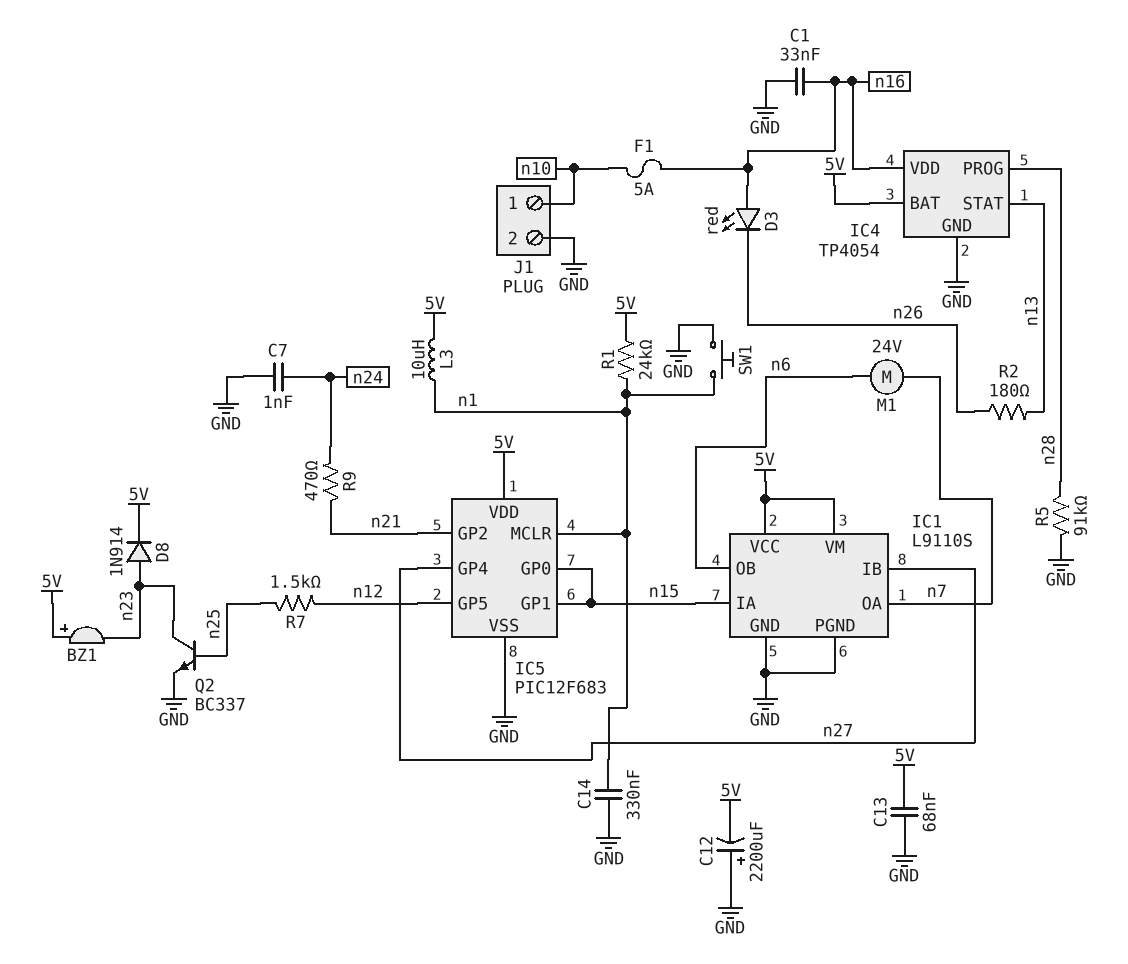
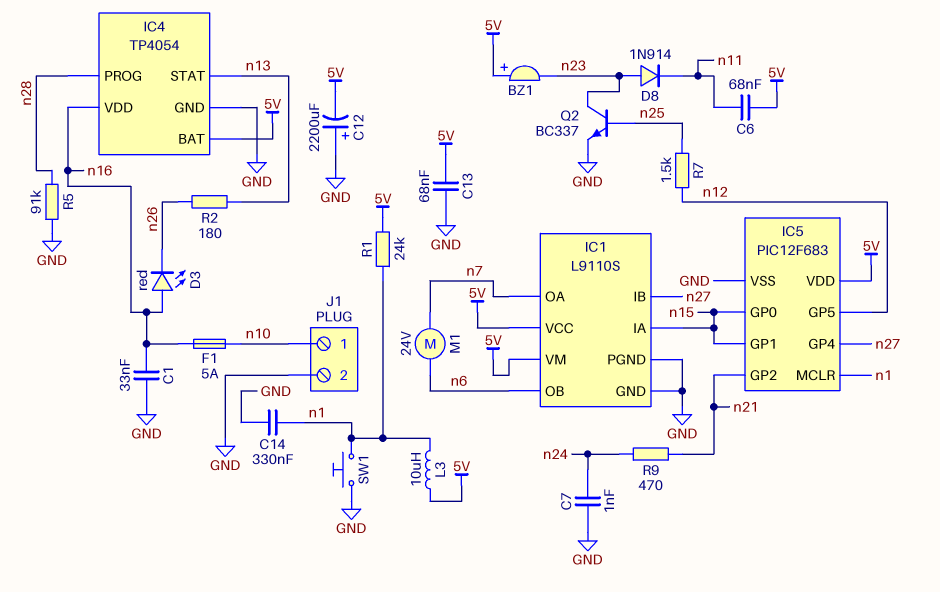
C6: none -> 68nF (5V, n11)
D8: diode 1N914 (A n23, K 5V) -> diode 1N914 (A n23, K n11)

